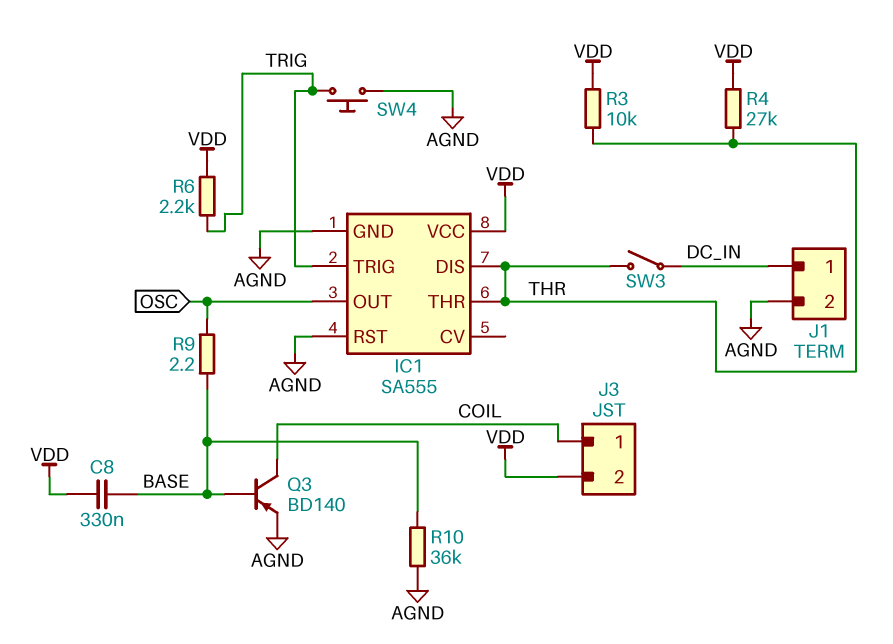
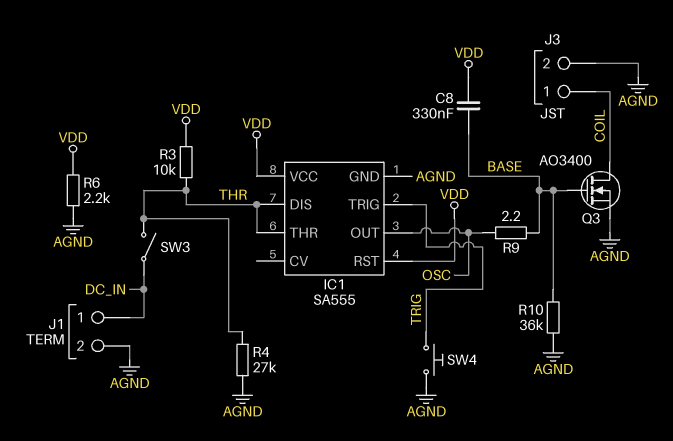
IC1 pin RST: AGND -> VDD
J3 pin 2: VDD -> AGND
Q3: PNP BD140 (B BASE, C COIL, E AGND) -> NMOS AO3400 (G BASE, D COIL, S AGND)
R4: 27k (THR, VDD) -> 27k (AGND, THR)
R6: 2.2k (TRIG, VDD) -> 2.2k (AGND, VDD)

